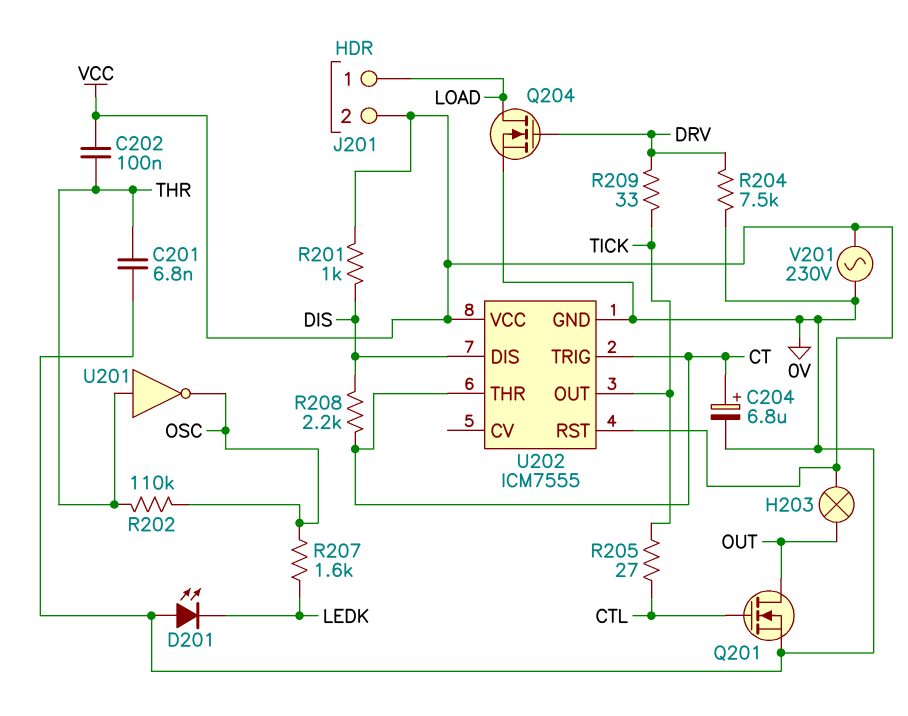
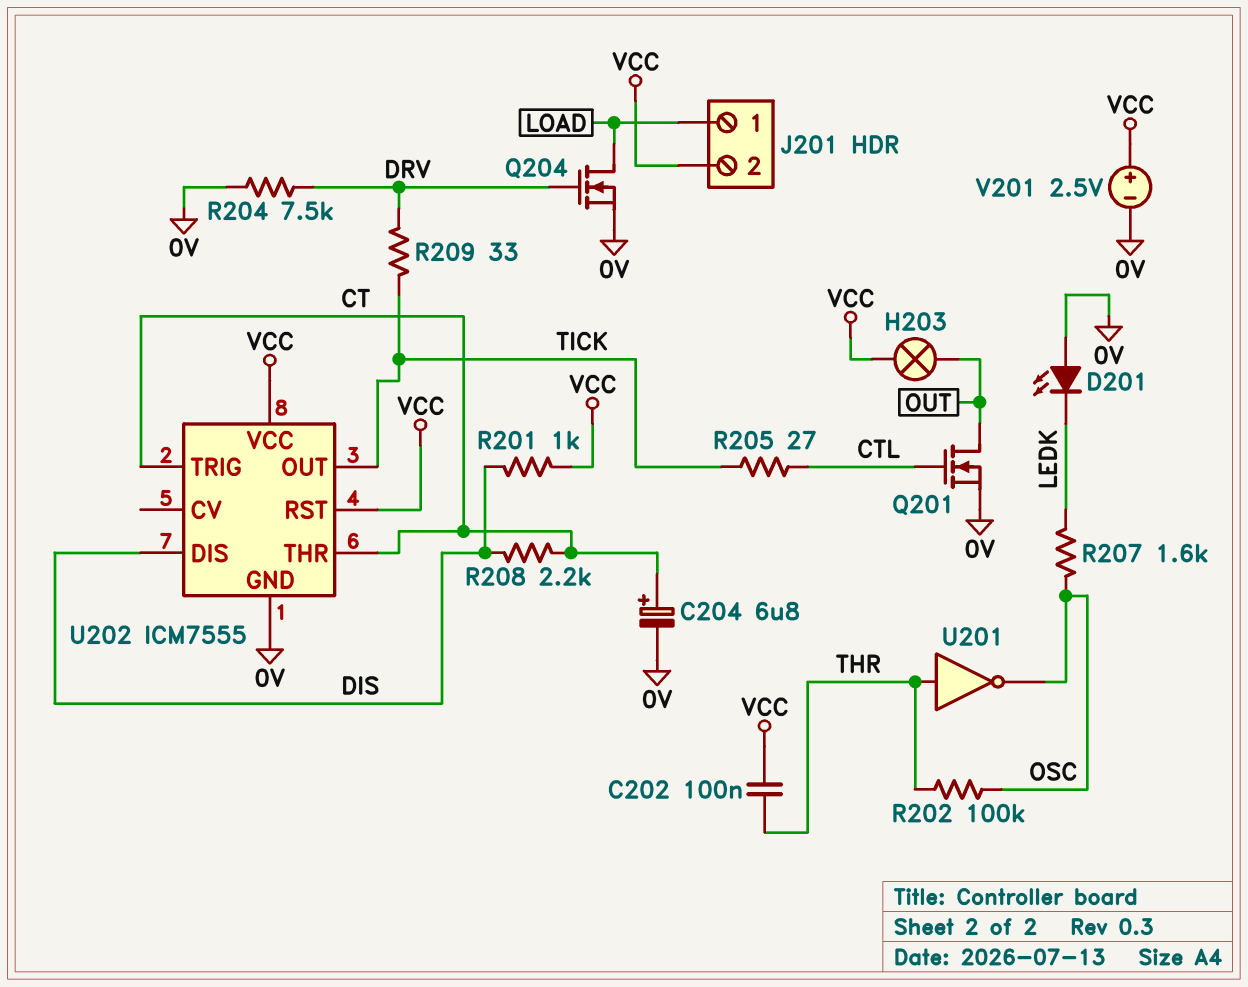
C201: 6.8nF (0V, THR) -> none
R202: 110k (OSC, THR) -> 100k (OSC, THR)
V201: AC 230V (0V, VCC) -> 2.5V (plus VCC, minus 0V)

